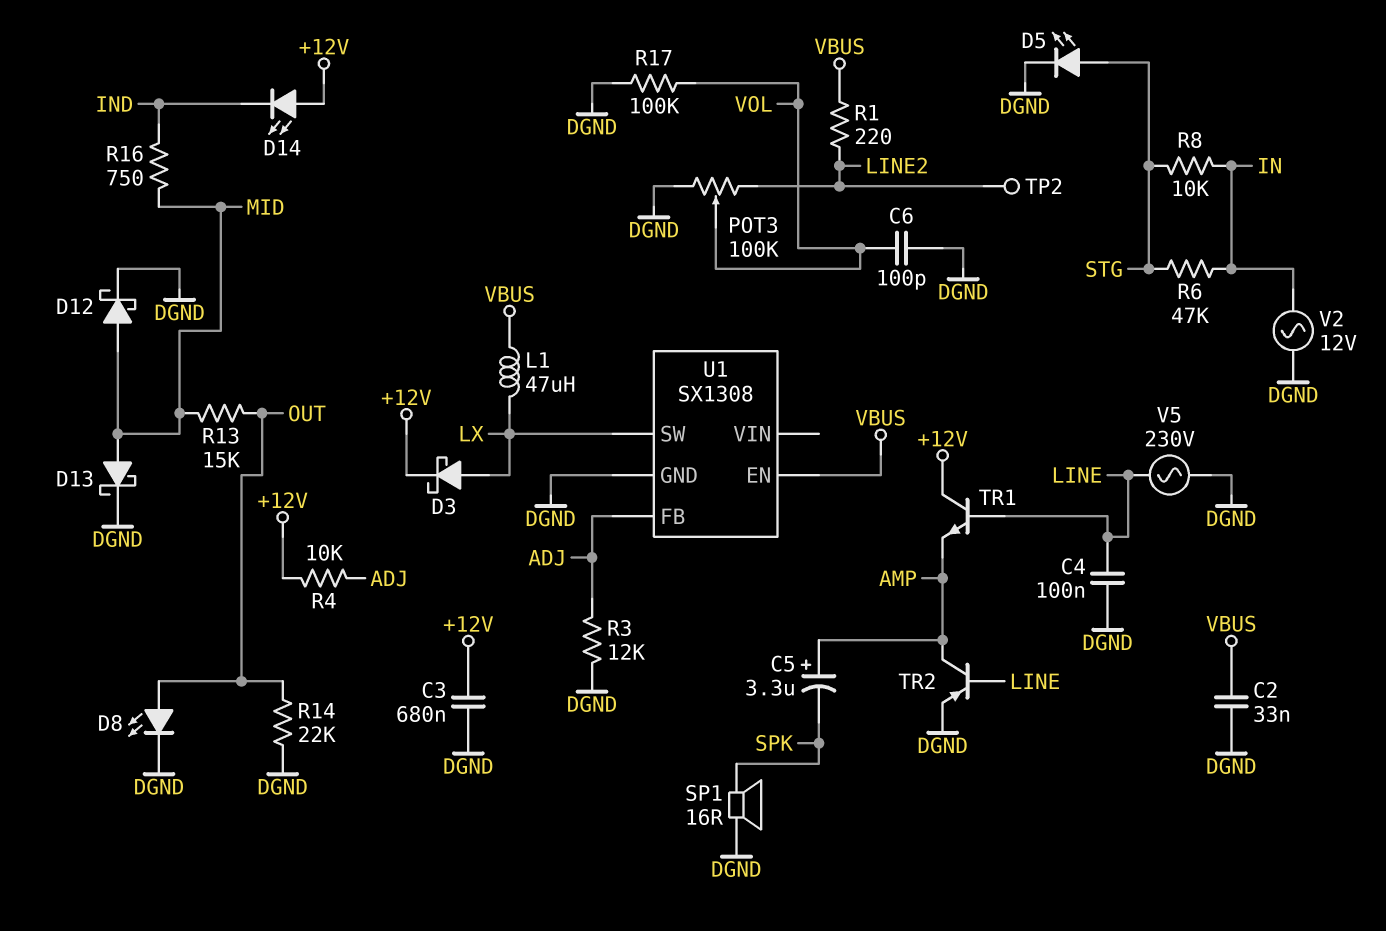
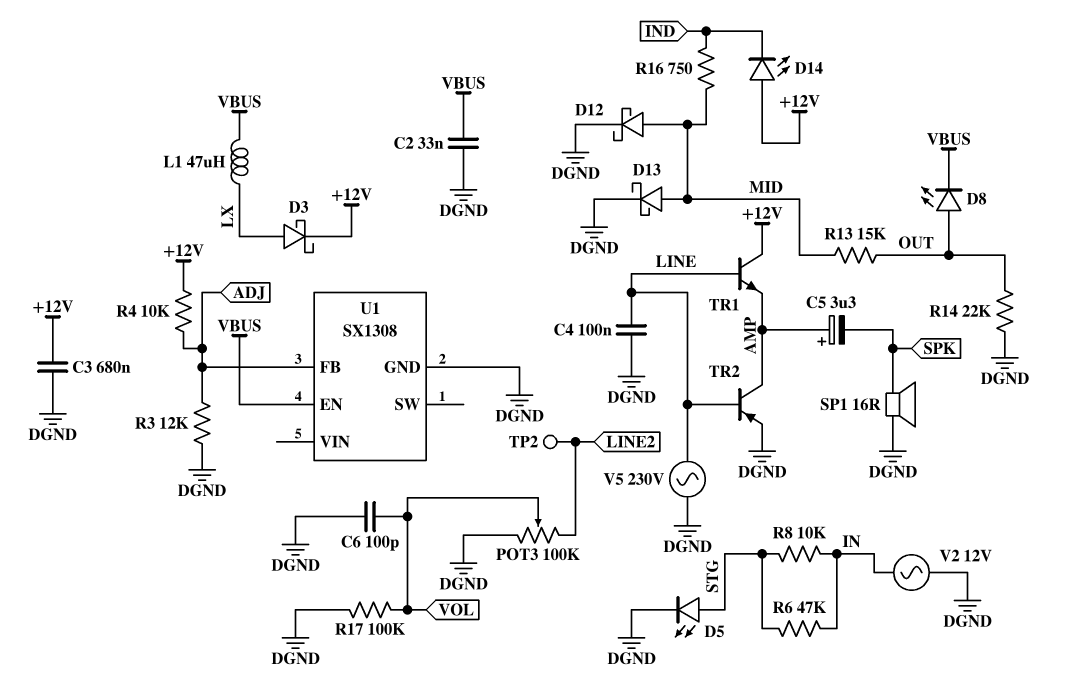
D8: LED (A OUT, K DGND) -> LED (A OUT, K VBUS)
R1: 220 (LINE2, VBUS) -> none
U1 pin SW: LX -> none

